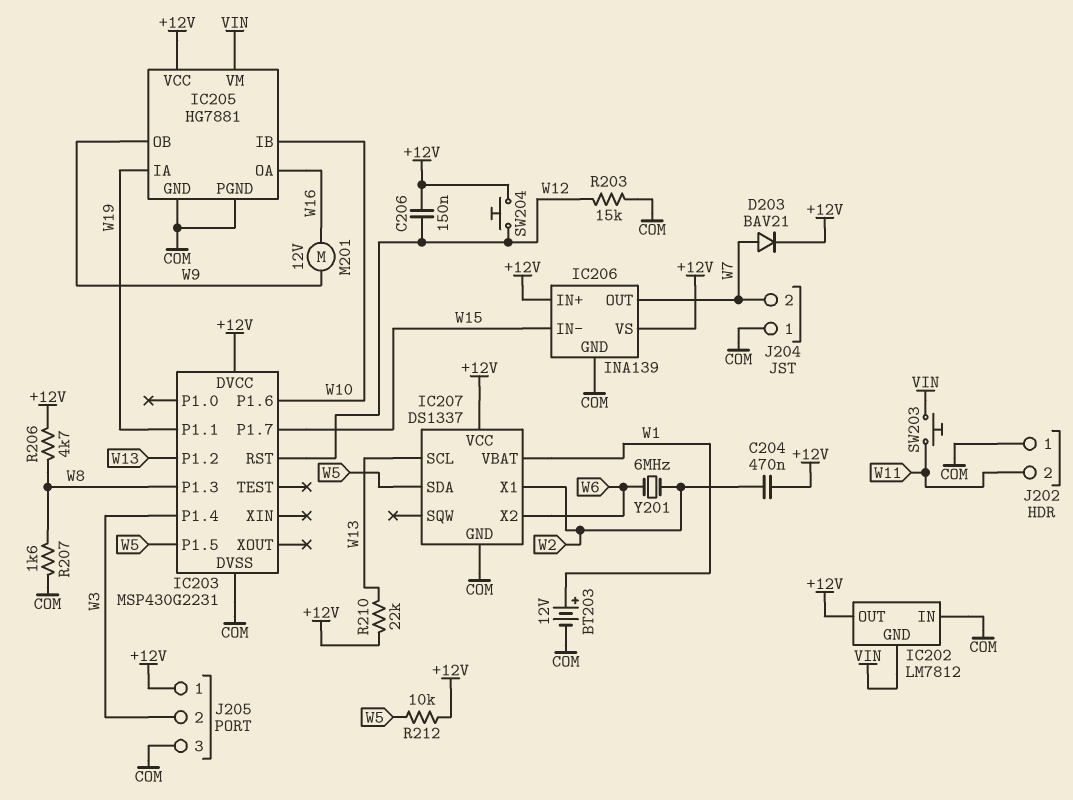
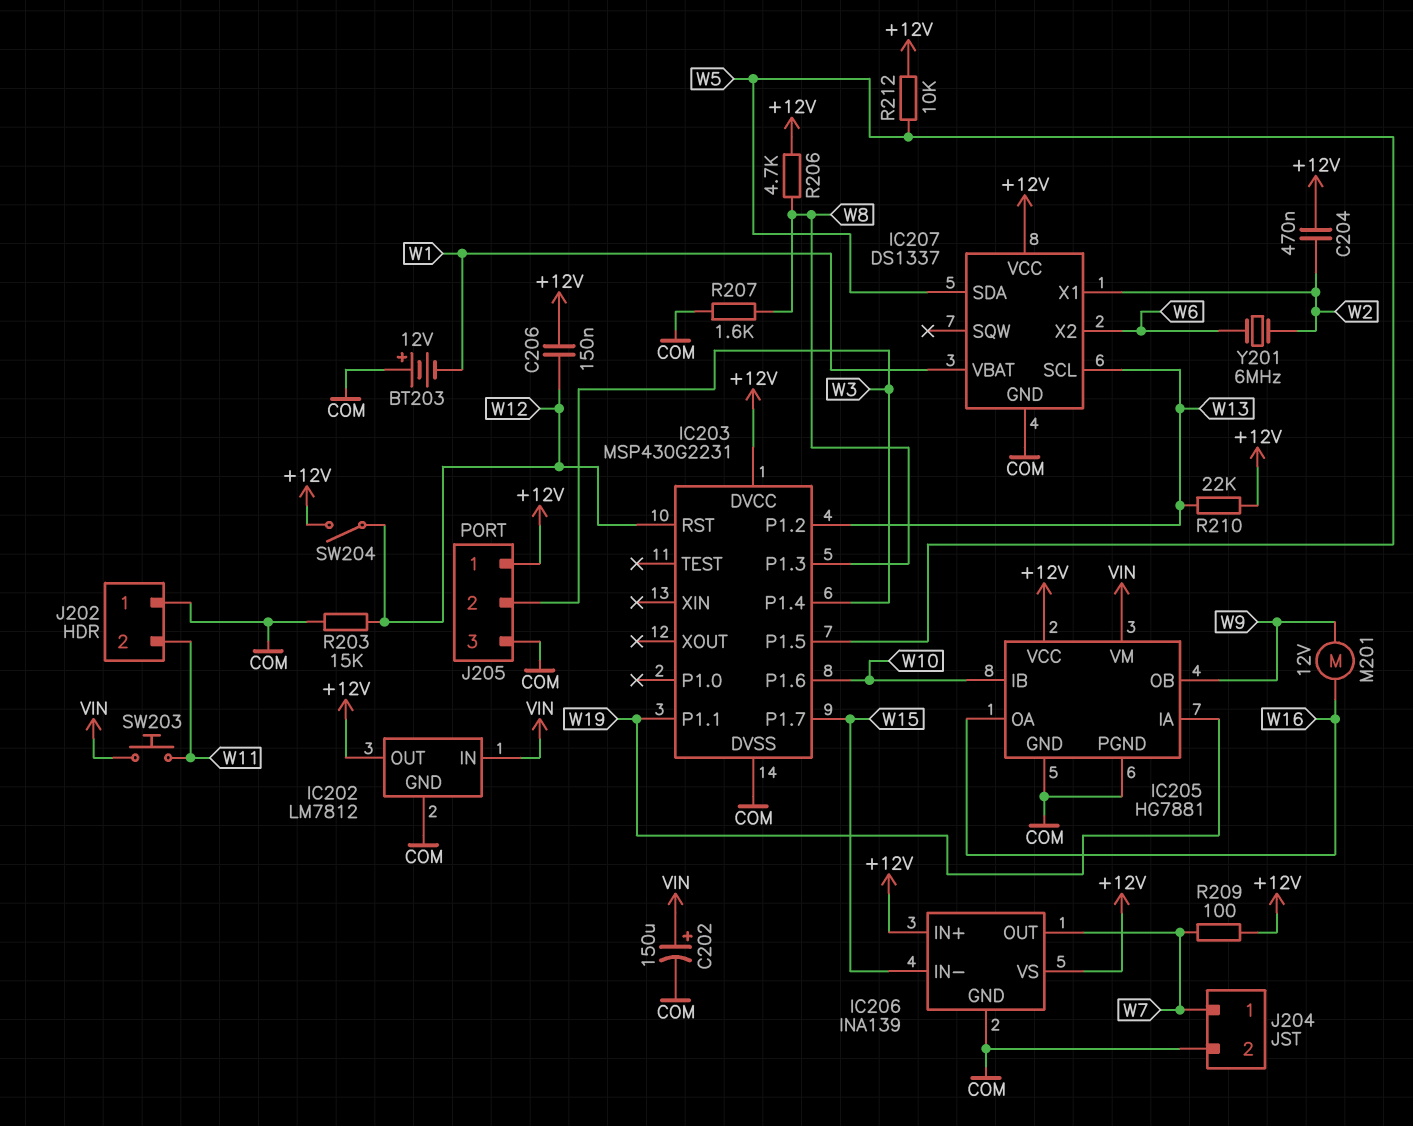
BT203: 12V (plus W1, minus COM) -> 12V (plus COM, minus W1)
C202: none -> 150uF (plus VIN, minus COM)
D203: diode BAV21 (A W7, K +12V) -> none
IC202 pin GND: VIN -> COM
IC202 pin IN: COM -> VIN
J204 pin 1: COM -> W7
J204 pin 2: W7 -> COM
R209: none -> 100 (+12V, W7)
SW204: button (+12V, W12) -> switch (+12V, W12)

